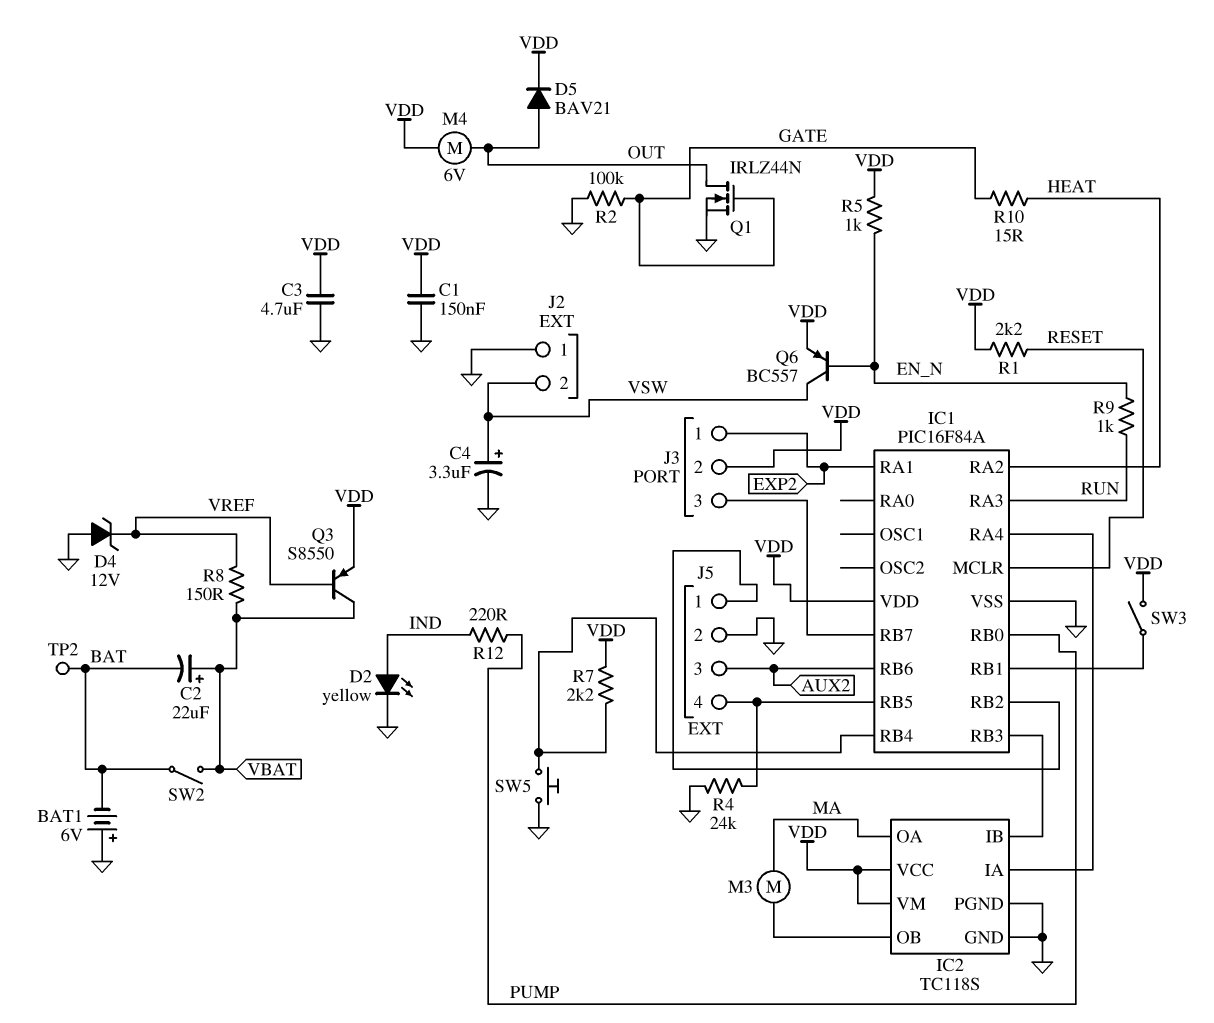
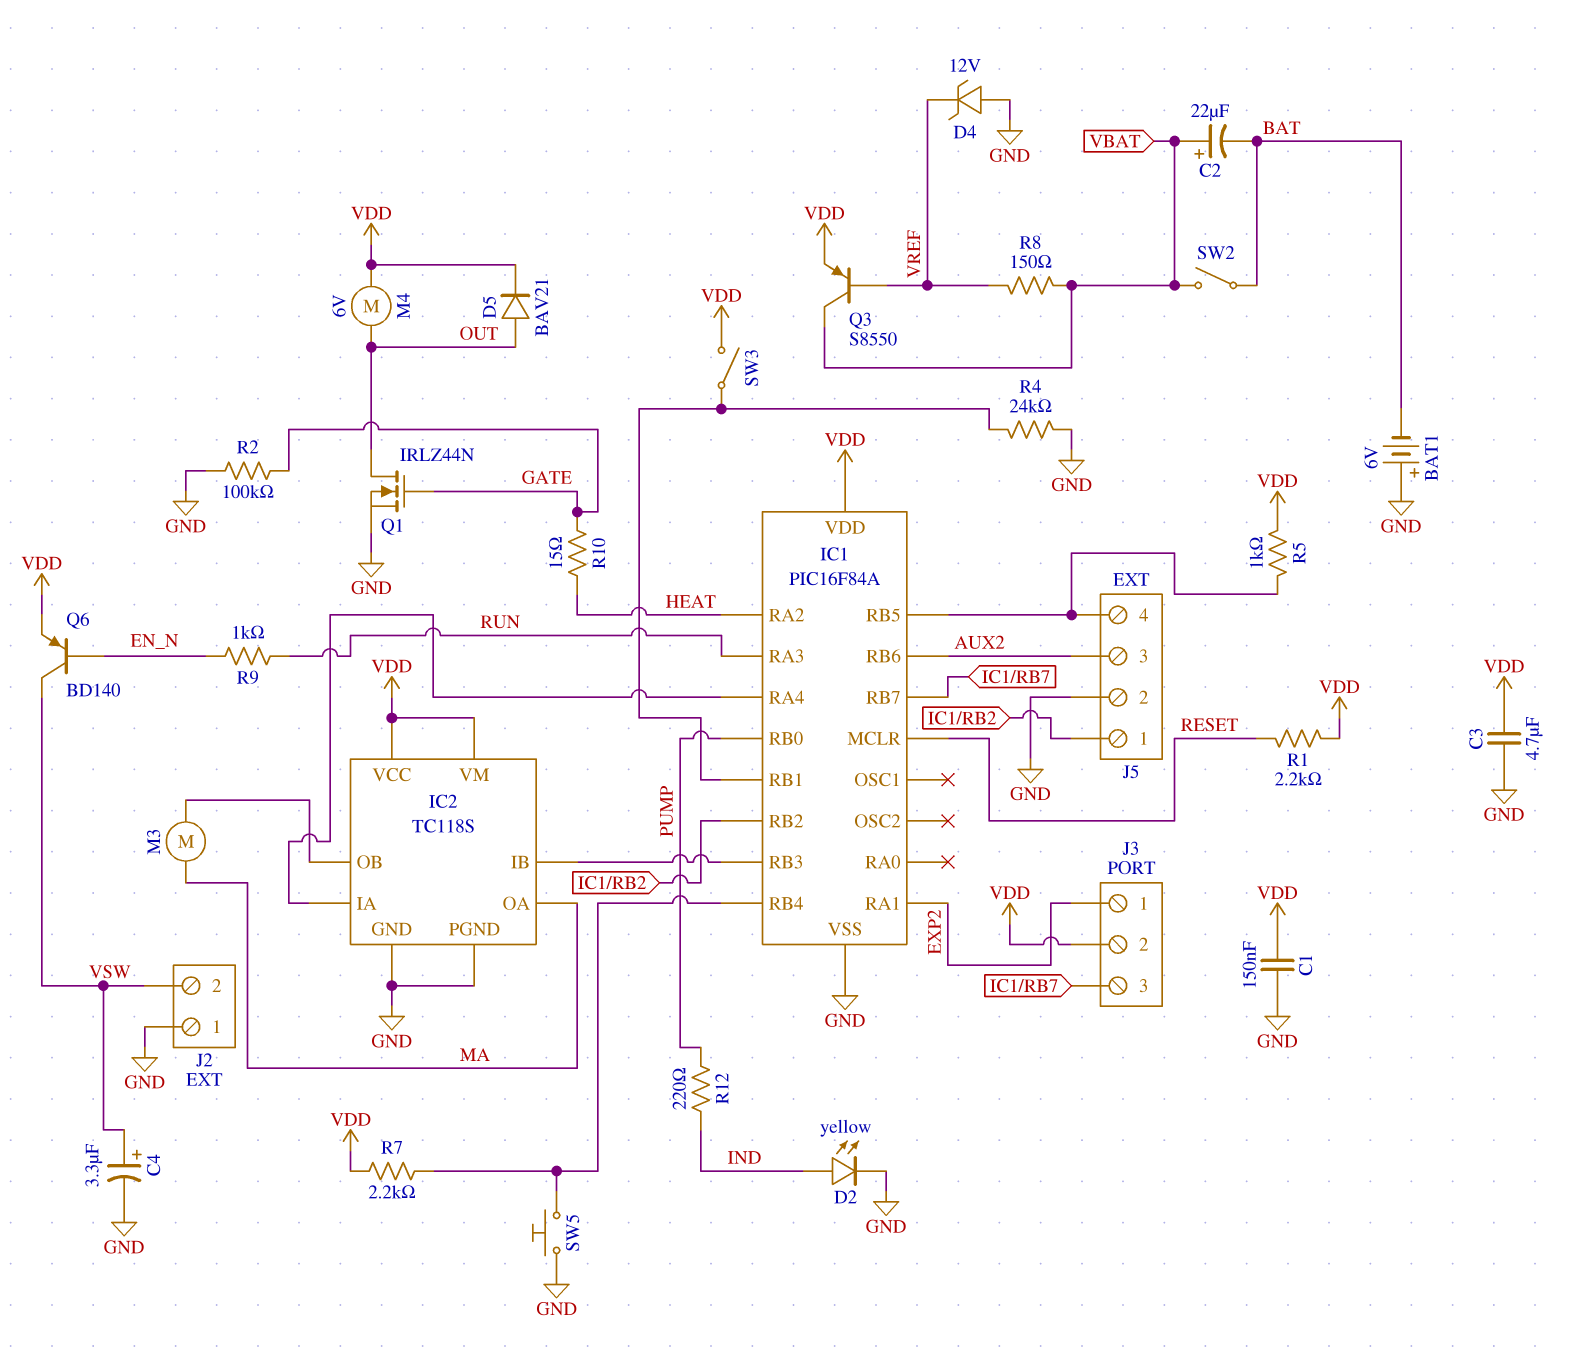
Q6: PNP BC557 (B EN_N, C VSW, E VDD) -> PNP BD140 (B EN_N, C VSW, E VDD)
R4: 24k (GND, IC1/RB5) -> 24k (GND, IC1/RB1)
R5: 1k (EN_N, VDD) -> 1k (IC1/RB5, VDD)
TP2: test point (BAT) -> none

